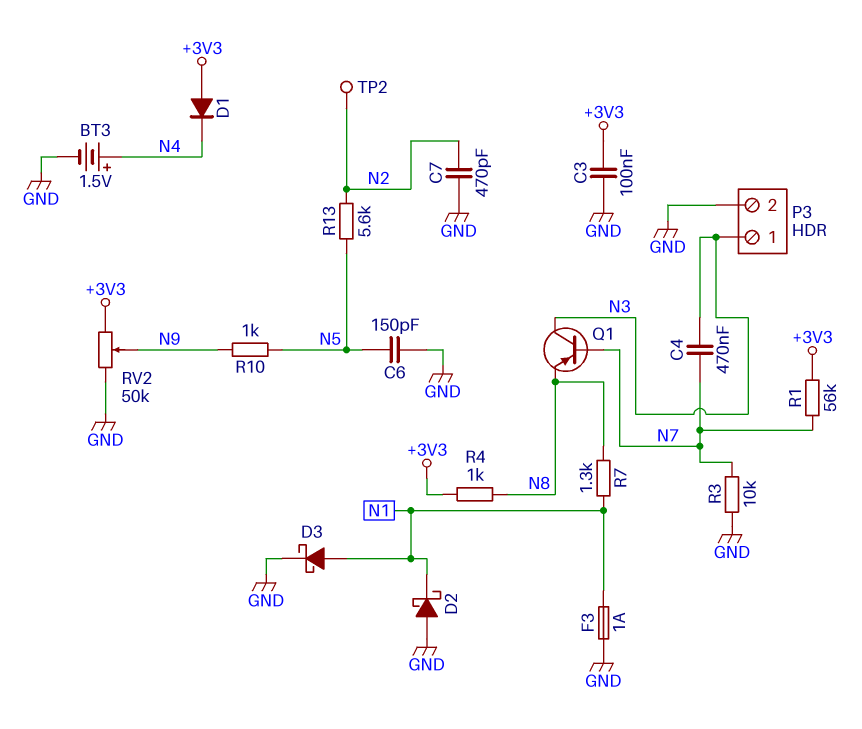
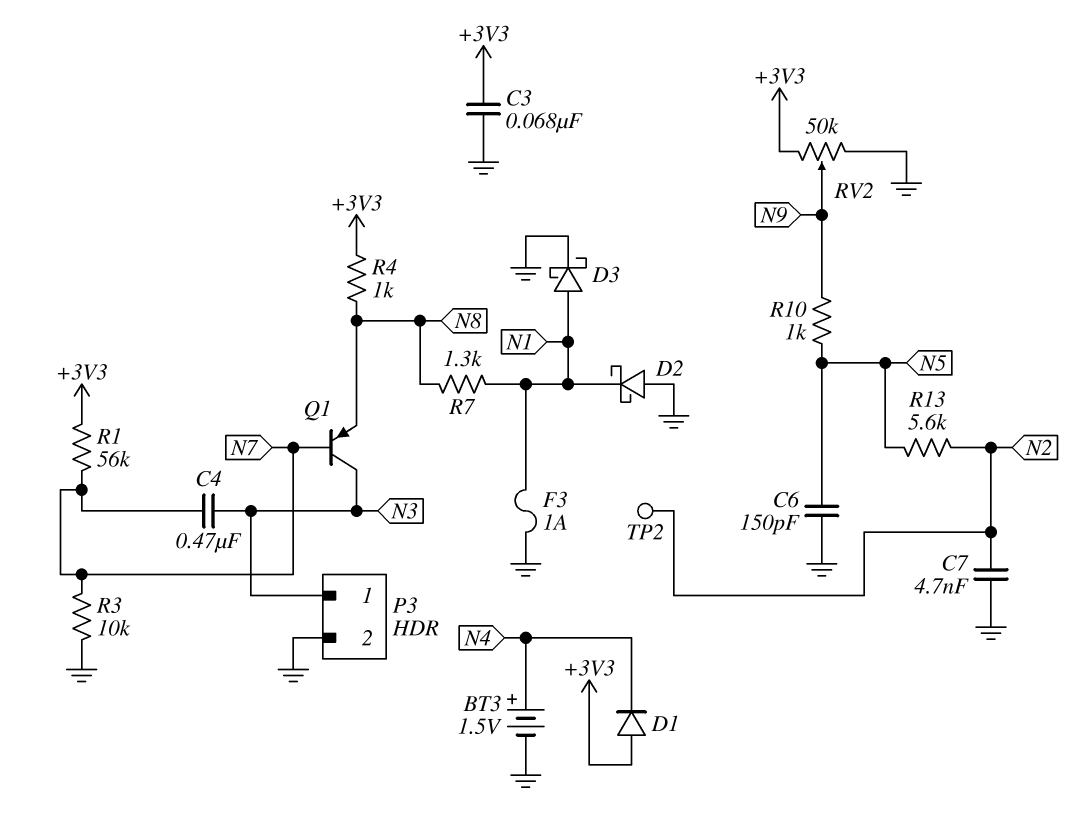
C3: 100nF (+3V3, GND) -> 68nF (+3V3, GND)
C7: 470pF (GND, N2) -> 4.7nF (GND, N2)

